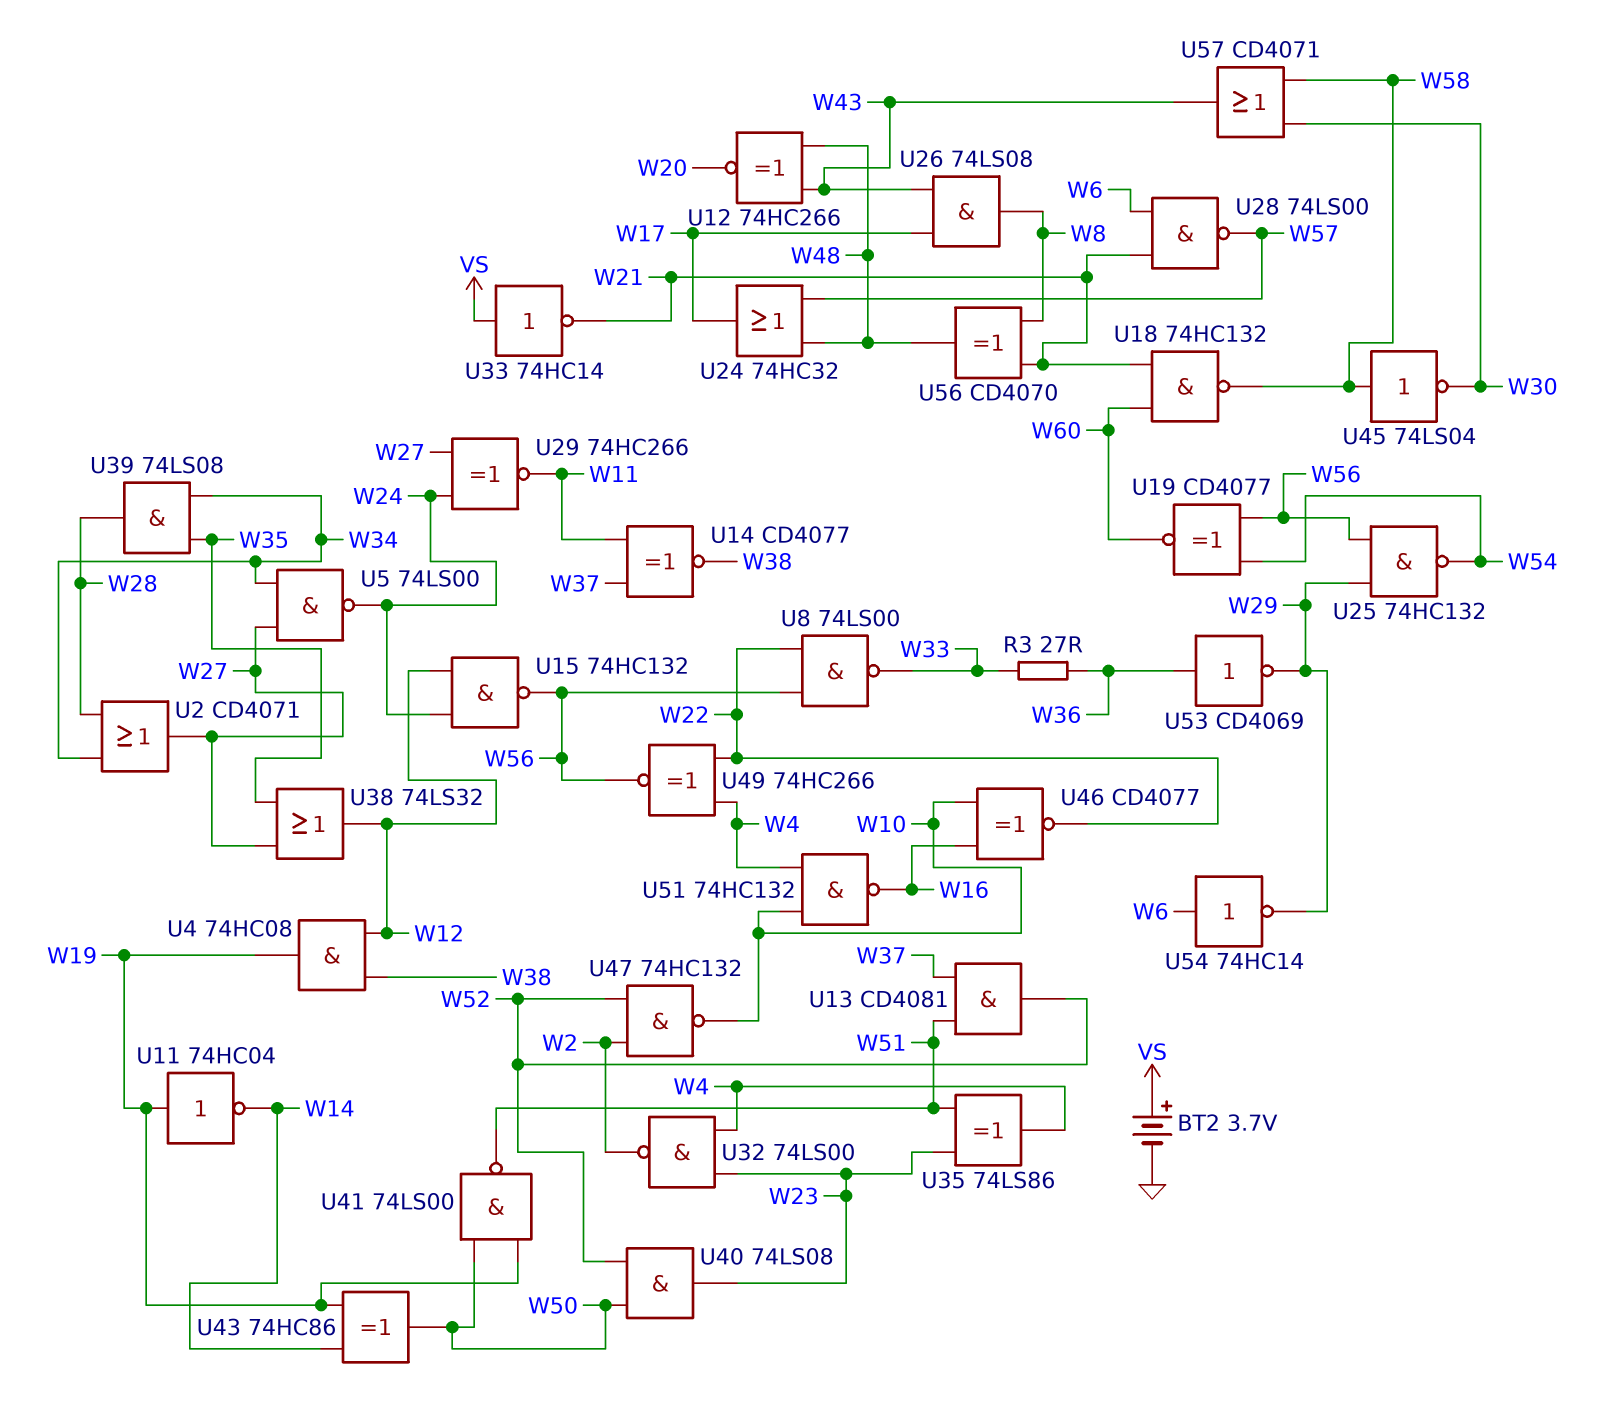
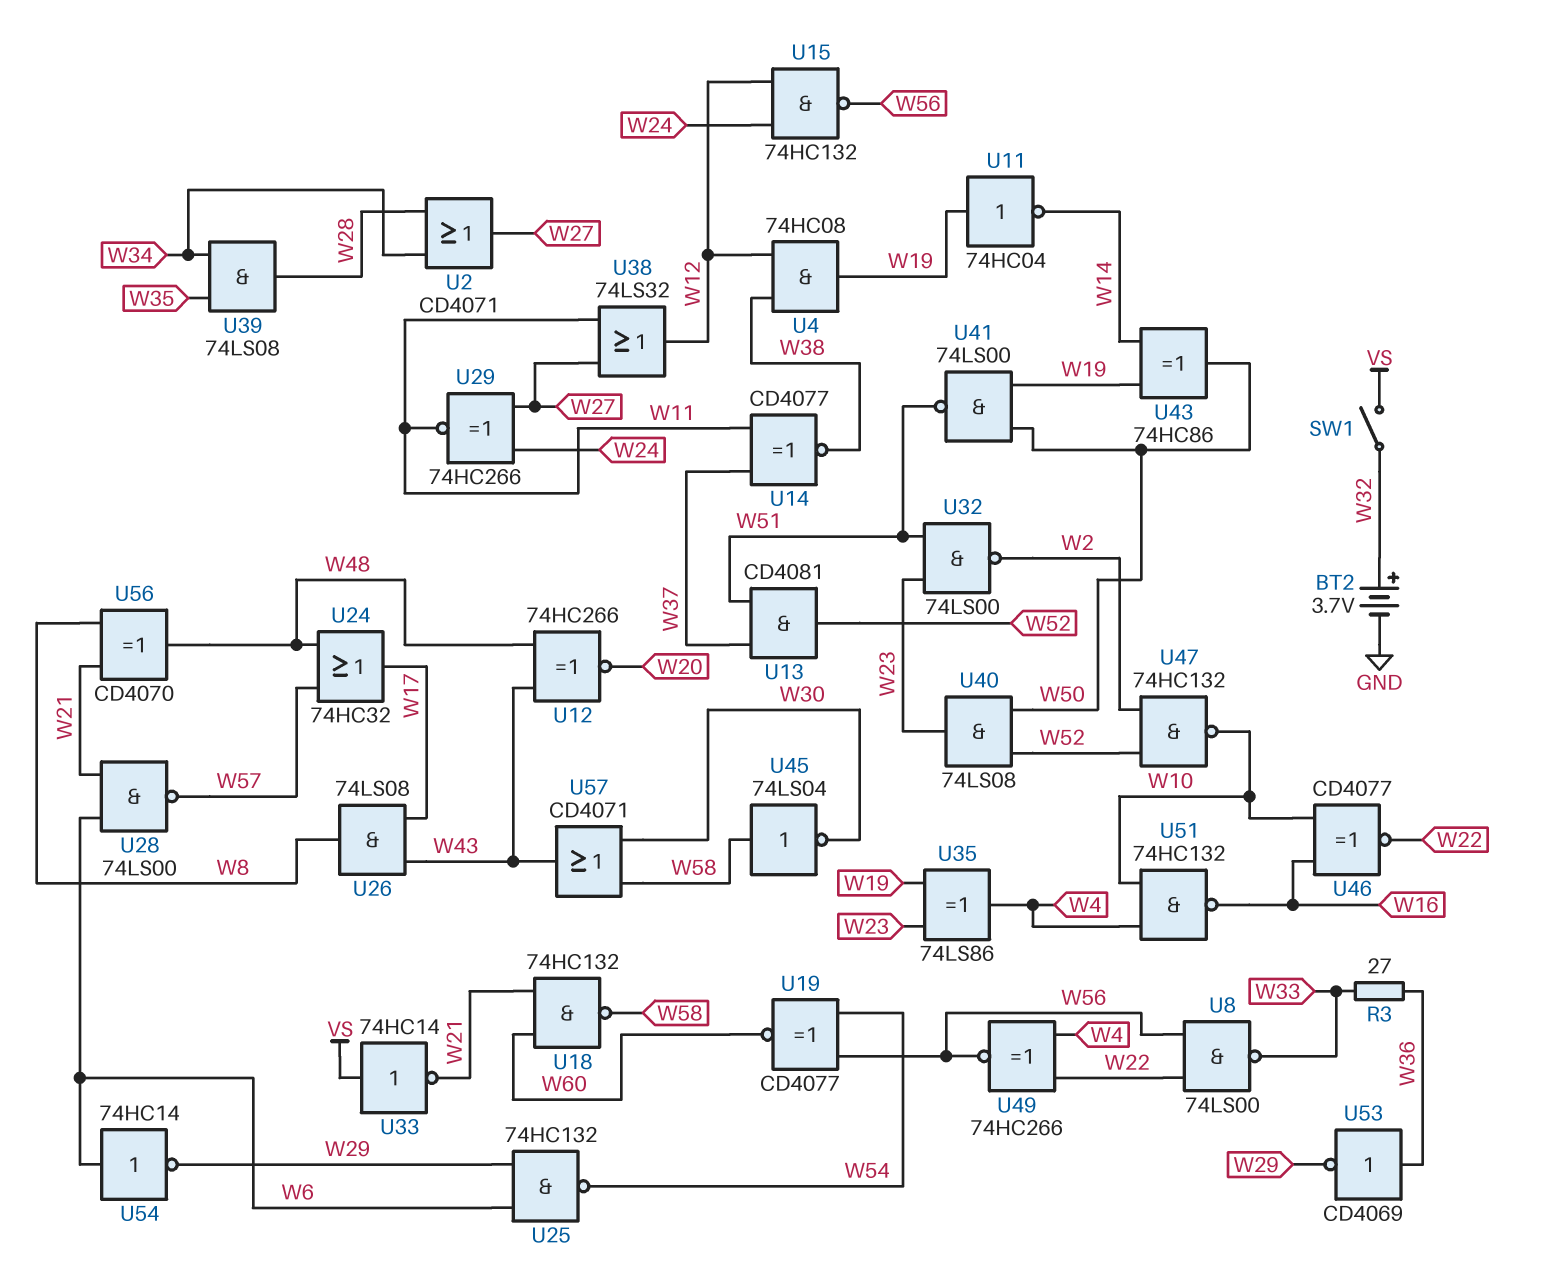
BT2: 3.7V (plus VS, minus GND) -> 3.7V (plus W32, minus GND)
SW1: none -> switch (VS, W32)
U5: NAND 74LS00 (in W27, in W34, out W24) -> none
U25: NAND 74HC132 (in W29, in W56, out W54) -> NAND 74HC132 (in W6, in W29, out W54)
U32: NAND 74LS00 (in W4, in W23, out W2) -> NAND 74LS00 (in W23, in W51, out W2)
U35: XOR 74LS86 (in W23, in W51, out W4) -> XOR 74LS86 (in W19, in W23, out W4)
U38: OR 74LS32 (in W27, in W35, out W12) -> OR 74LS32 (in W11, in W27, out W12)

